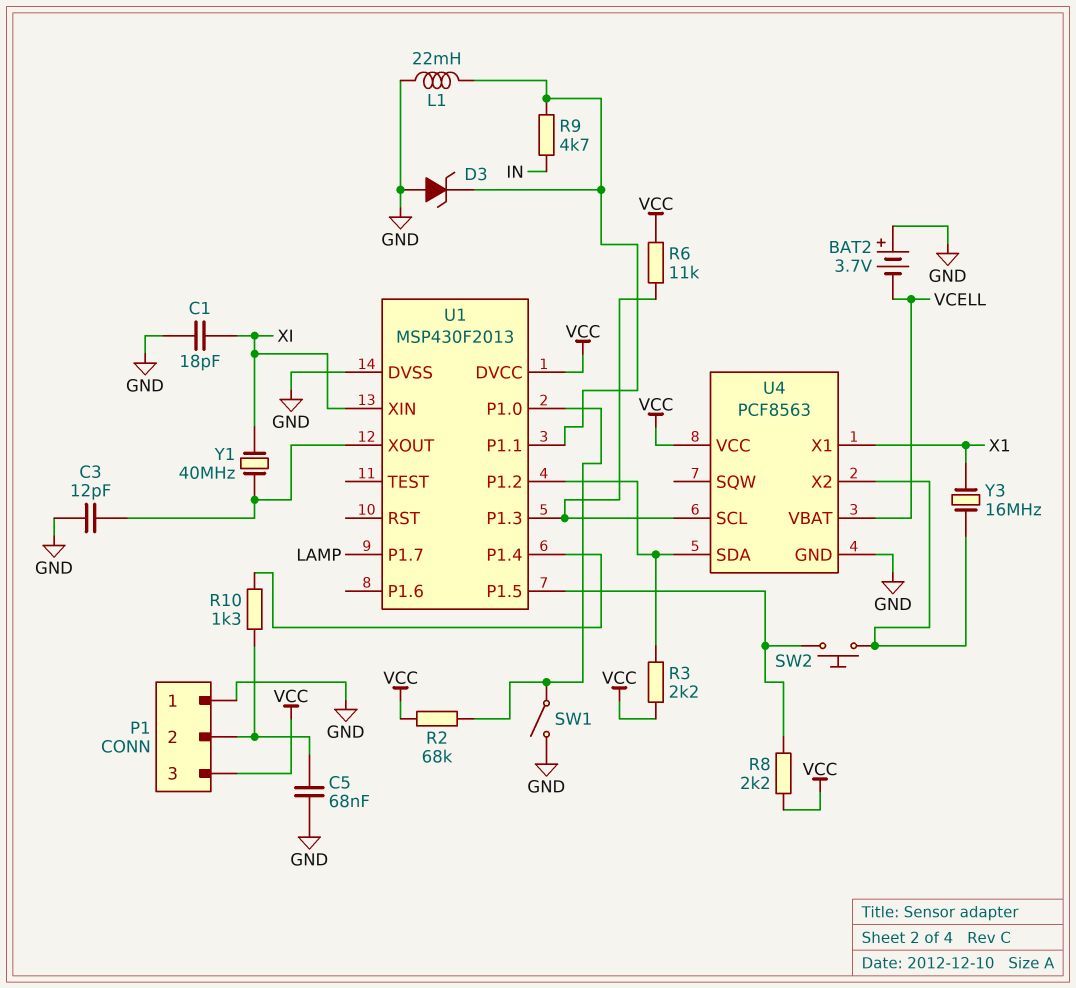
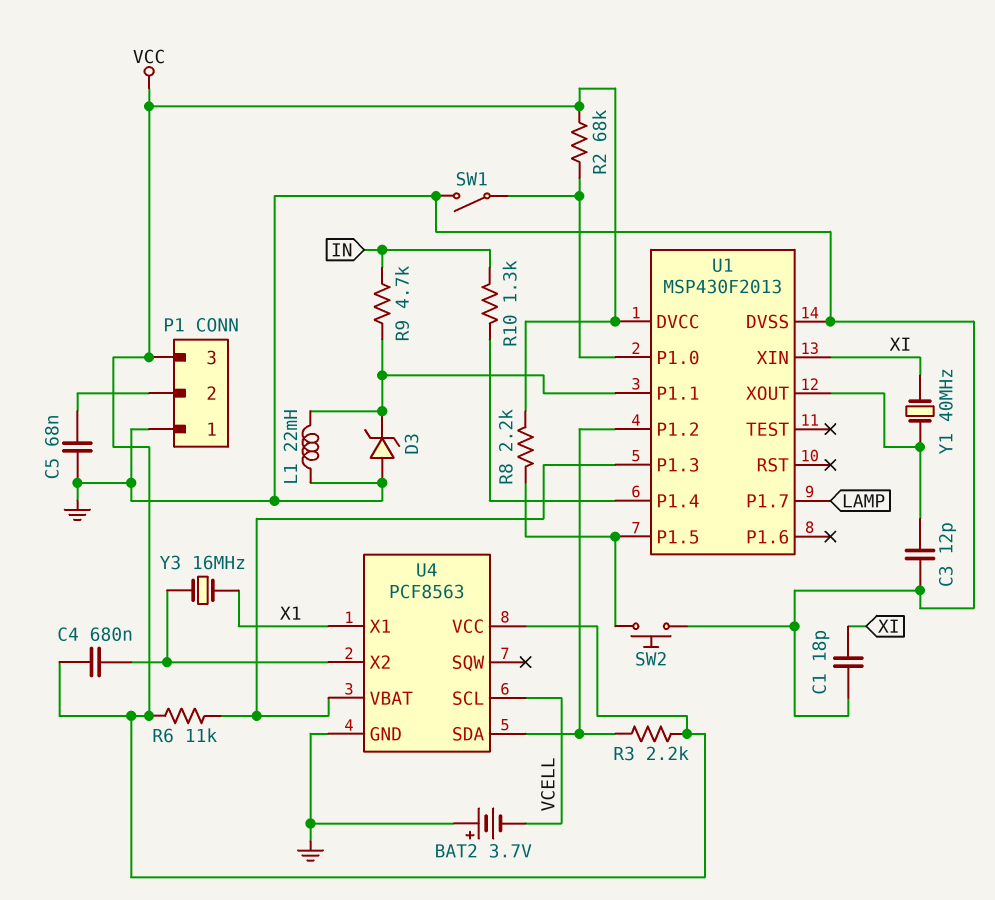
C4: none -> 680nF (U4/X2, VCC)
R10: 1.3k (P1/2, U1/P1.4) -> 1.3k (IN, U1/P1.4)
SW2: button (U1/P1.5, U4/X2) -> button (GND, U1/P1.5)
U4 pin SCL: U1/P1.3 -> VCELL
U4 pin VBAT: VCELL -> U1/P1.3

